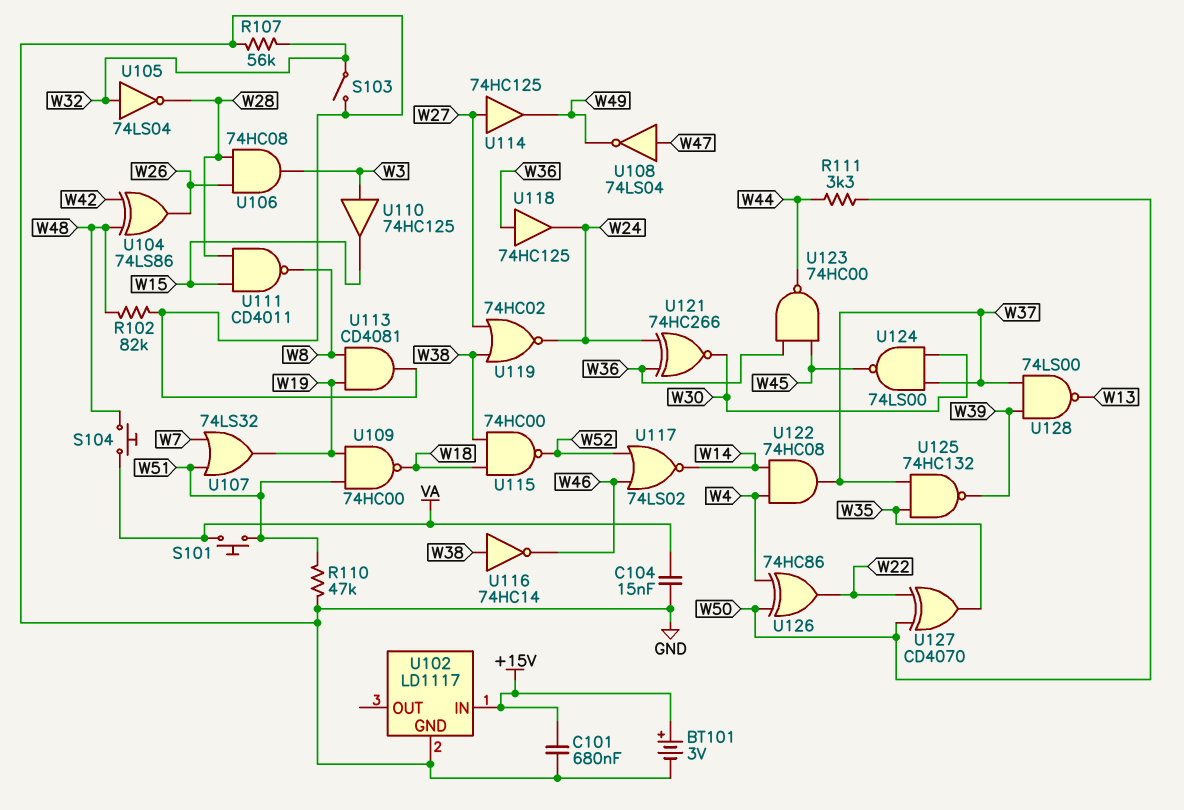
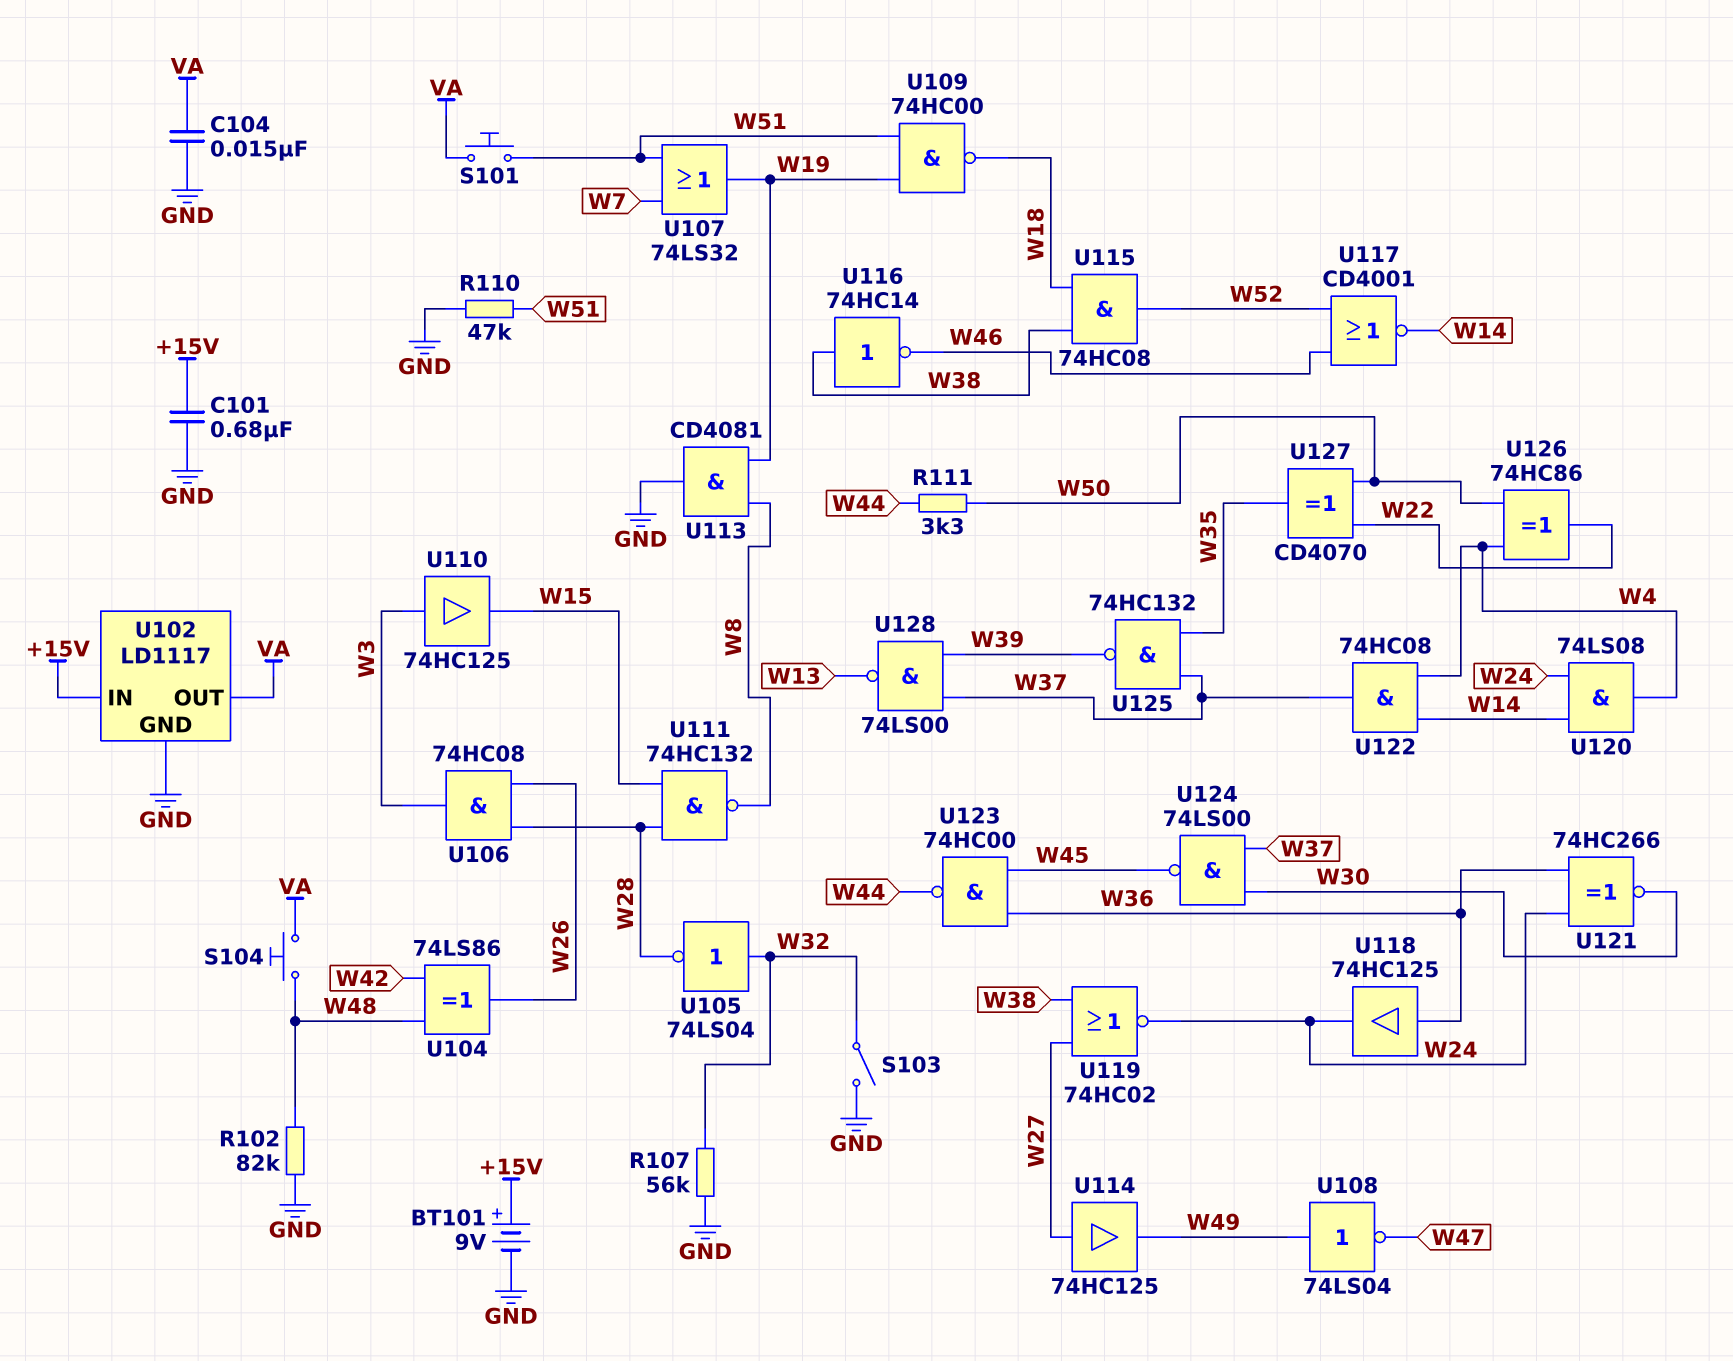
BT101: 3V (plus +15V, minus GND) -> 9V (plus +15V, minus GND)
U102 pin OUT: none -> VA
U108: NOT 74LS04 (in W47, out W49) -> NOT 74LS04 (in W49, out W47)
U111: NAND CD4011 (in W15, in W28, out W8) -> NAND 74HC132 (in W15, in W28, out W8)
U115: NAND 74HC00 (in W18, in W38, out W52) -> AND 74HC08 (in W18, in W38, out W52)
U117: NOR 74LS02 (in W46, in W52, out W14) -> NOR CD4001 (in W46, in W52, out W14)
U120: none -> AND 74LS08 (in W14, in W24, out W4)

